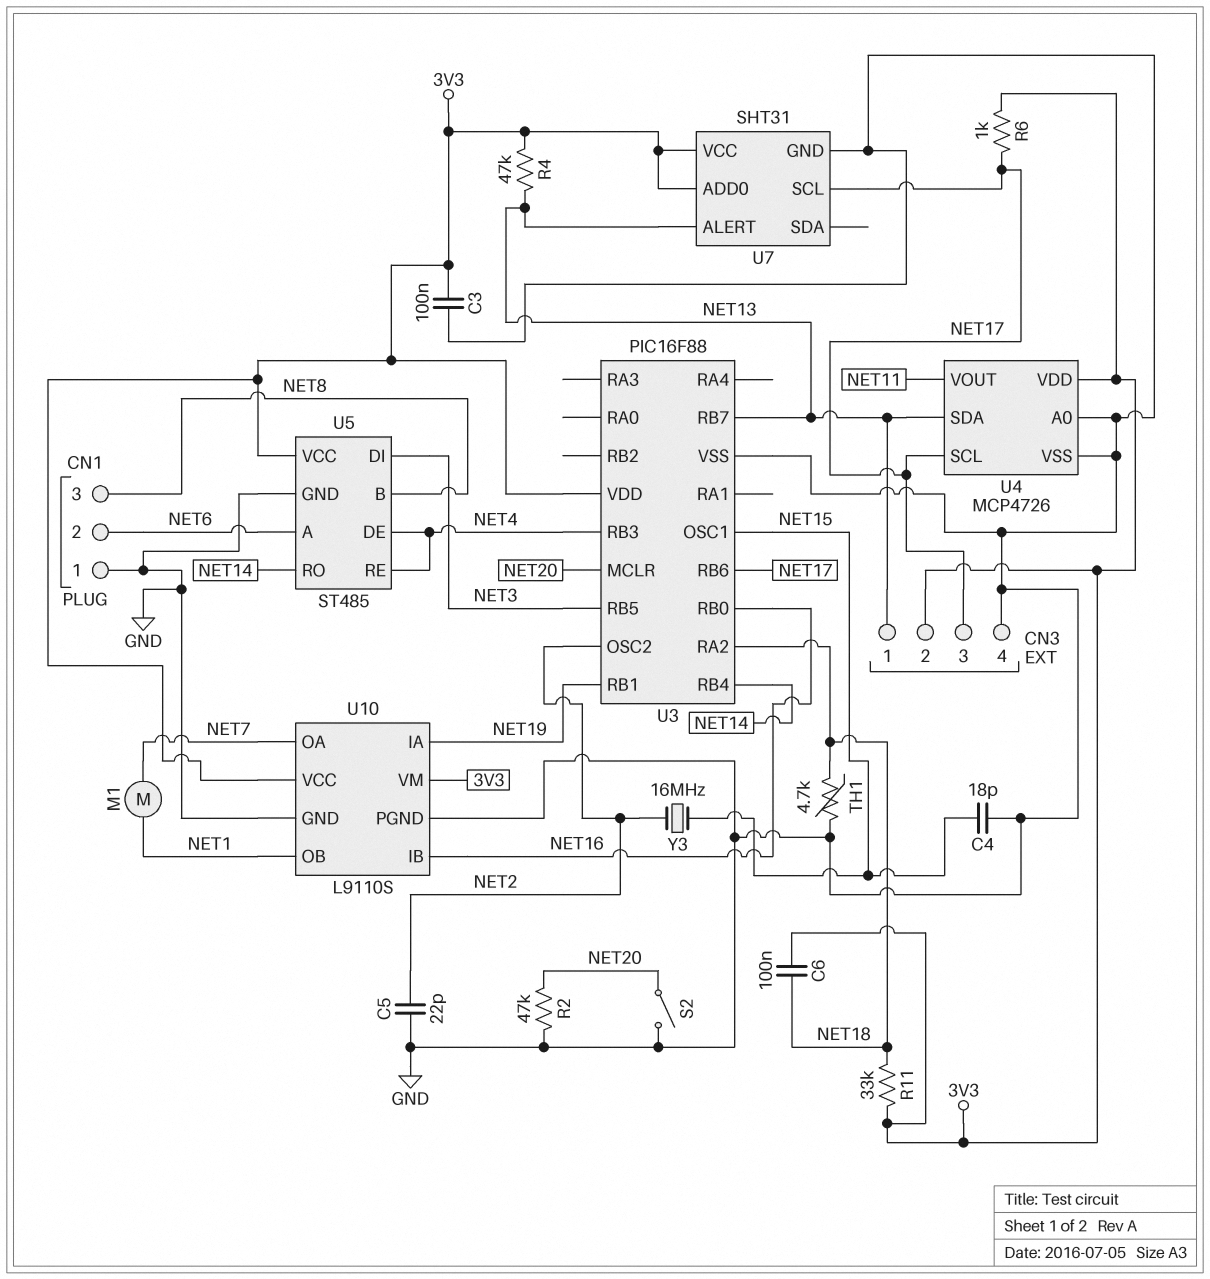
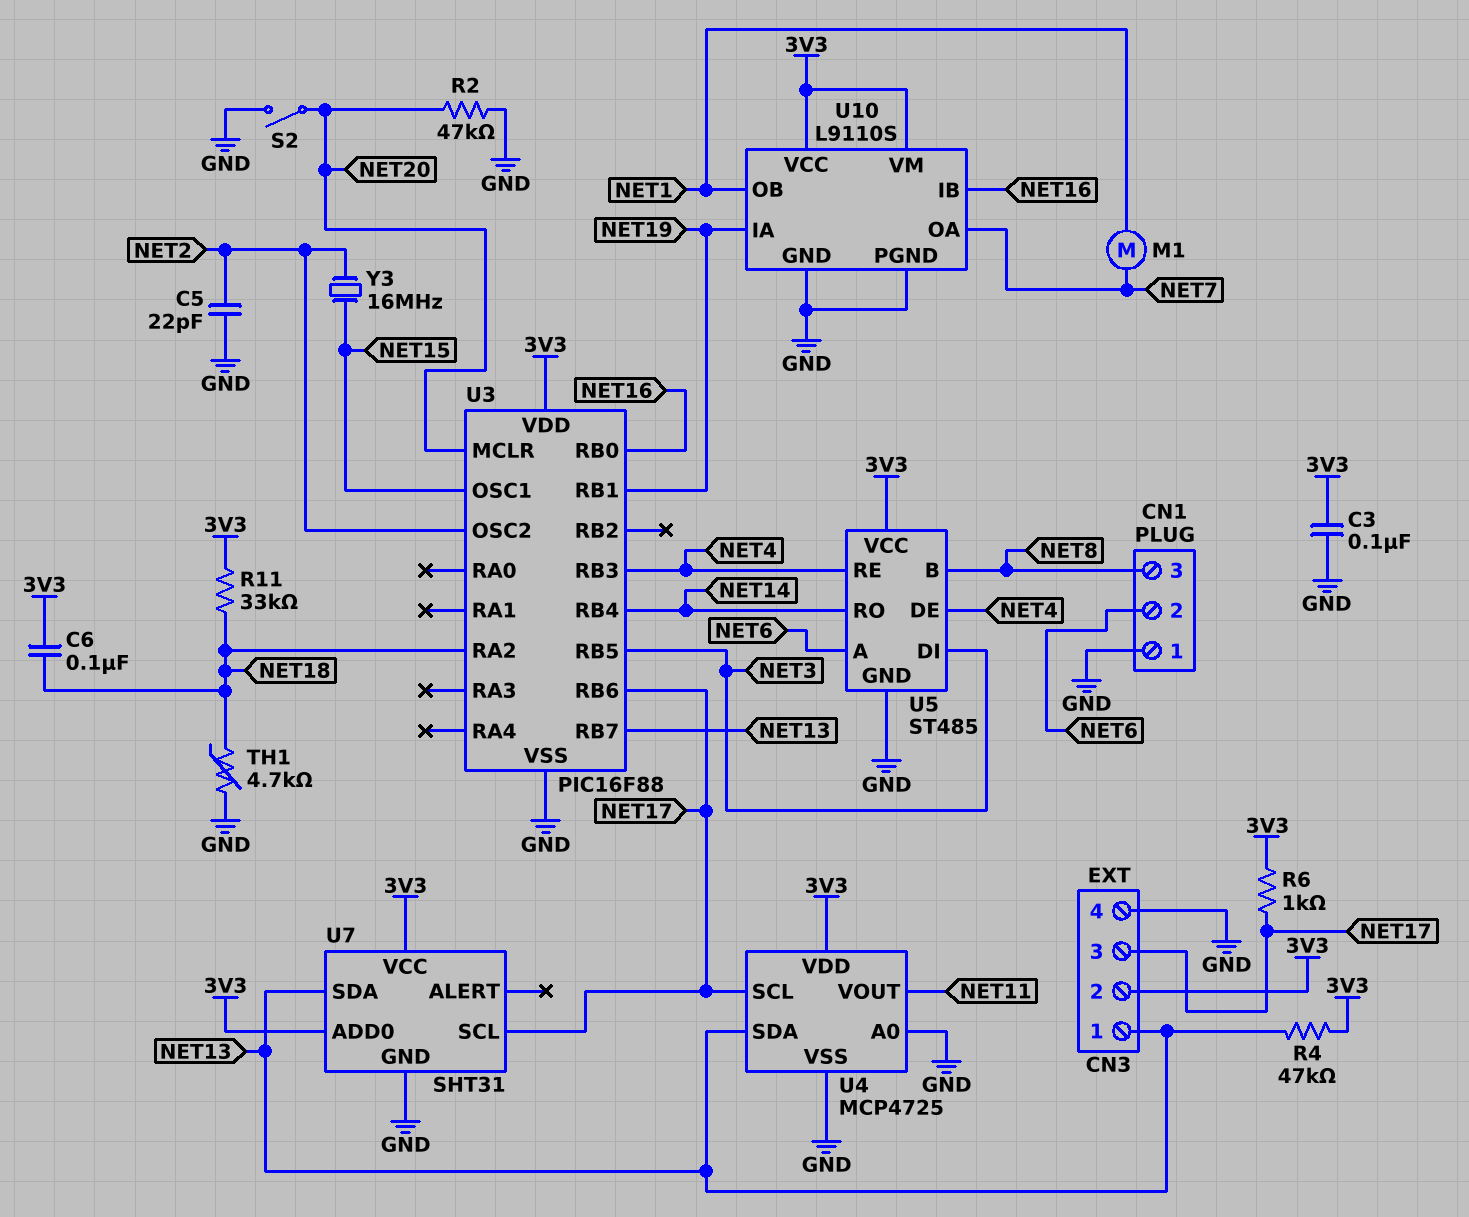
C4: 18pF (GND, NET15) -> none
U4: MCP4726 -> MCP4725
U7 pin ALERT: NET13 -> none
U7 pin SDA: none -> NET13

